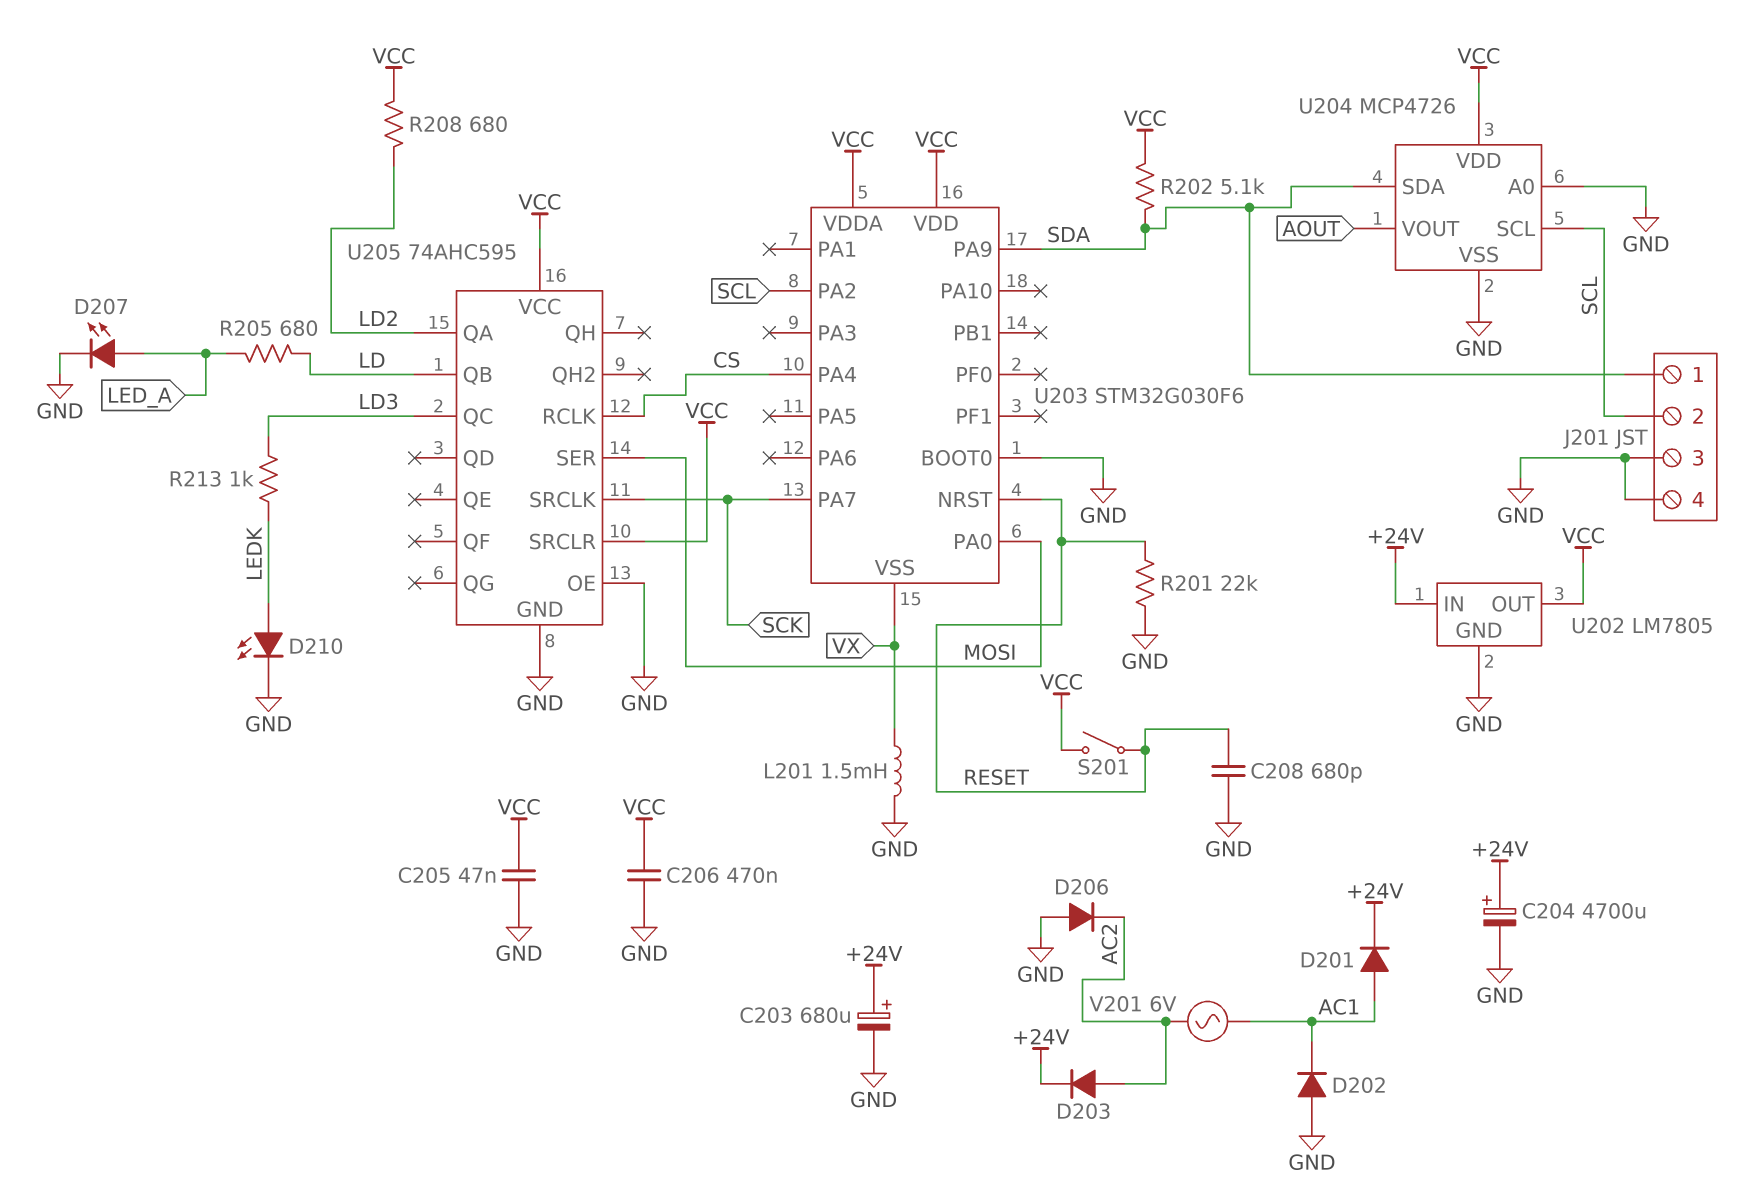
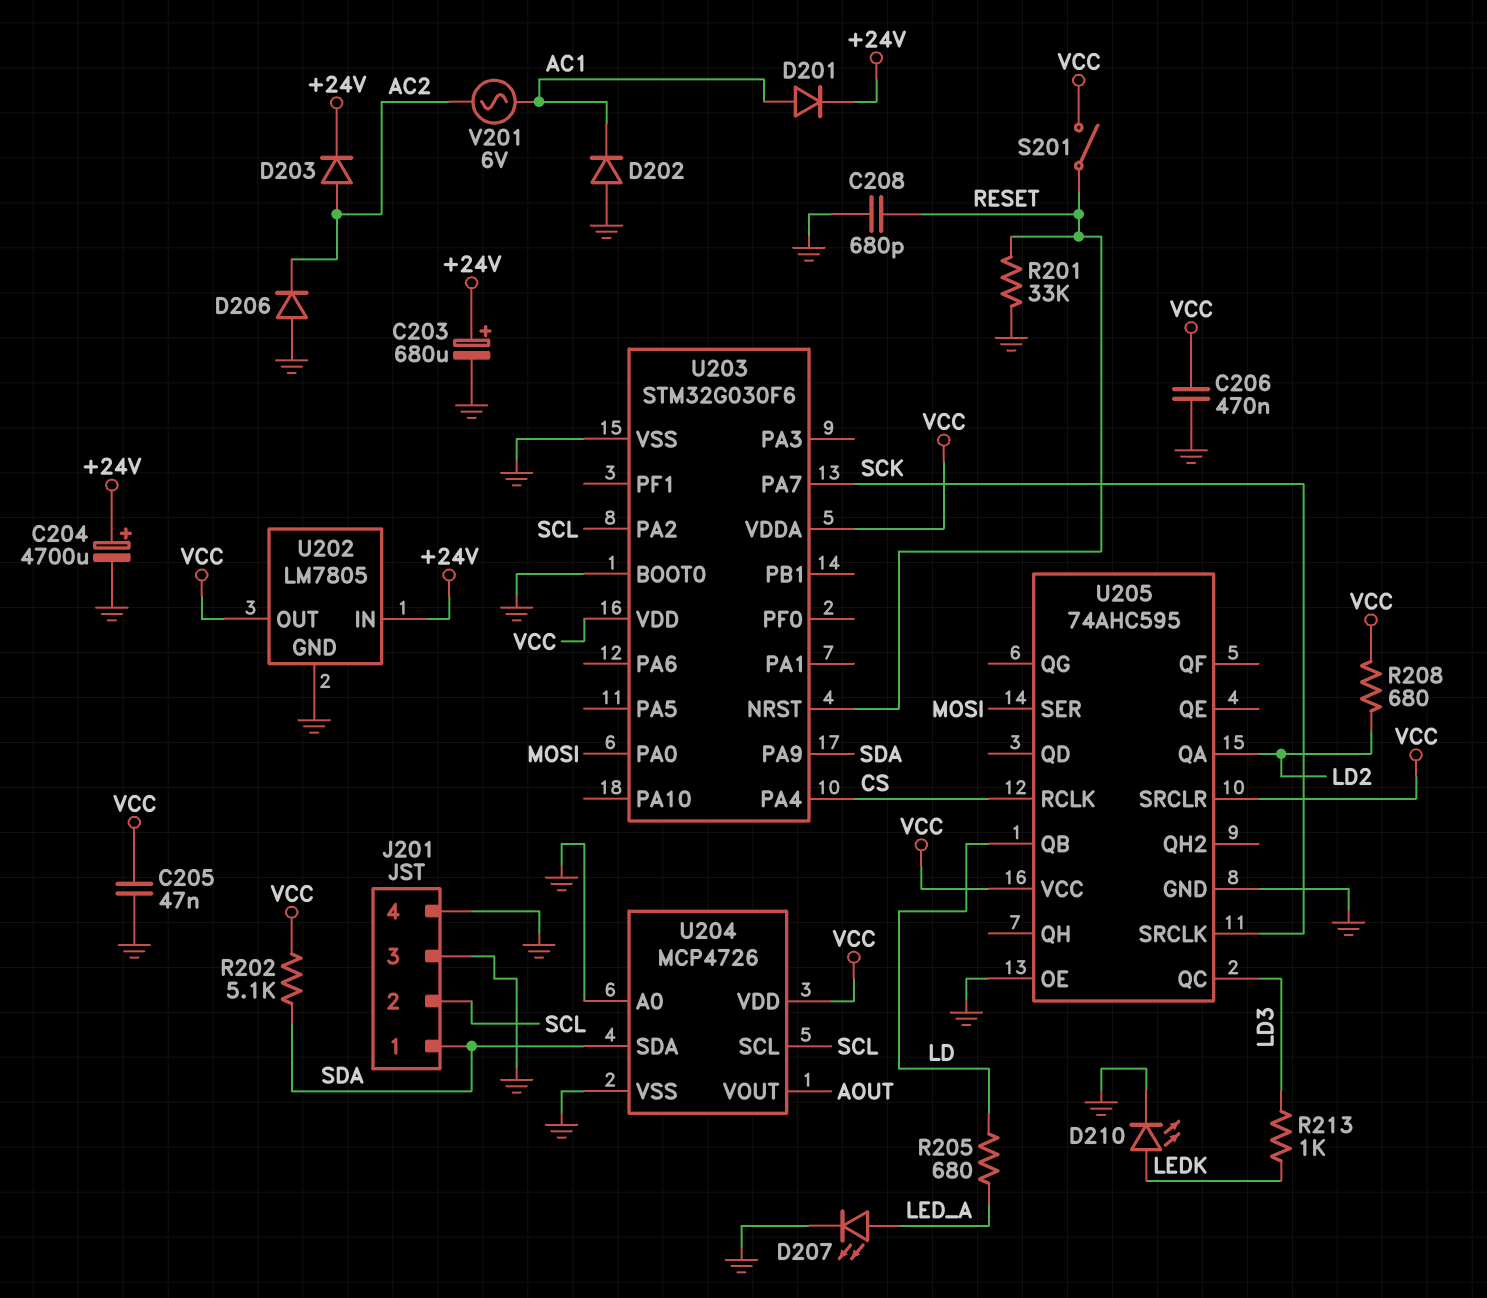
L201: 1.5mH (GND, VX) -> none
R201: 22k (GND, RESET) -> 33k (GND, RESET)
U203 pin VSS: VX -> GND

